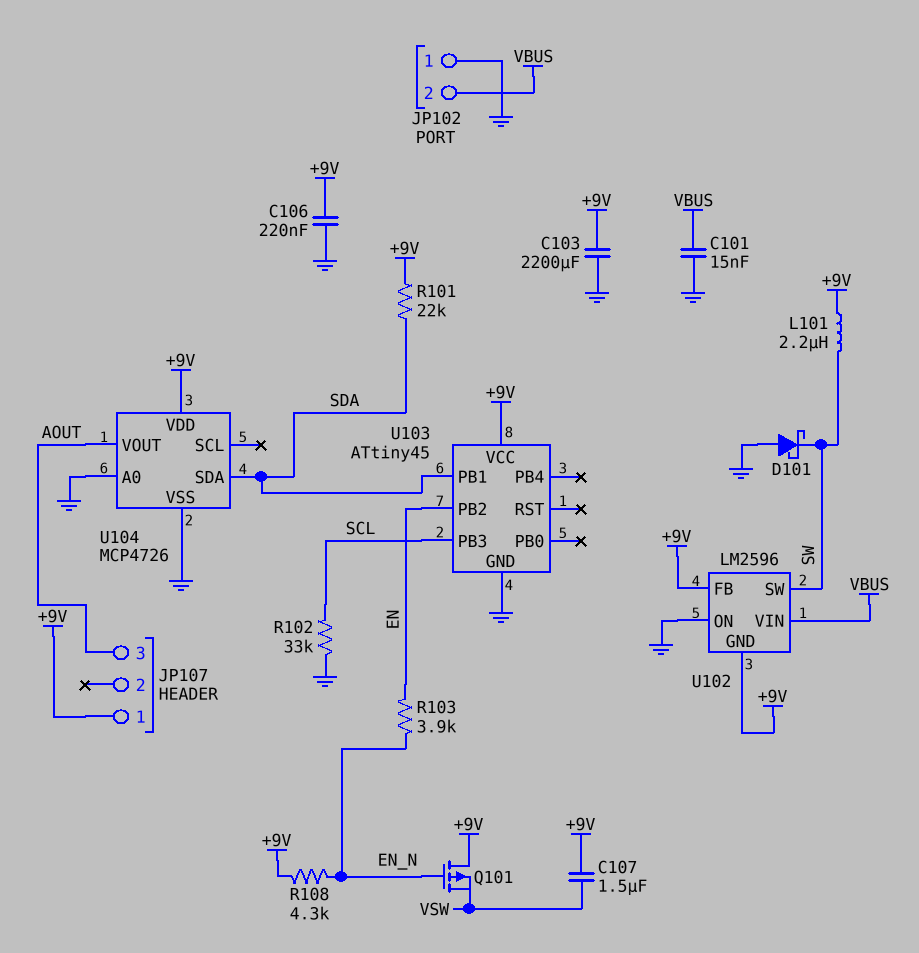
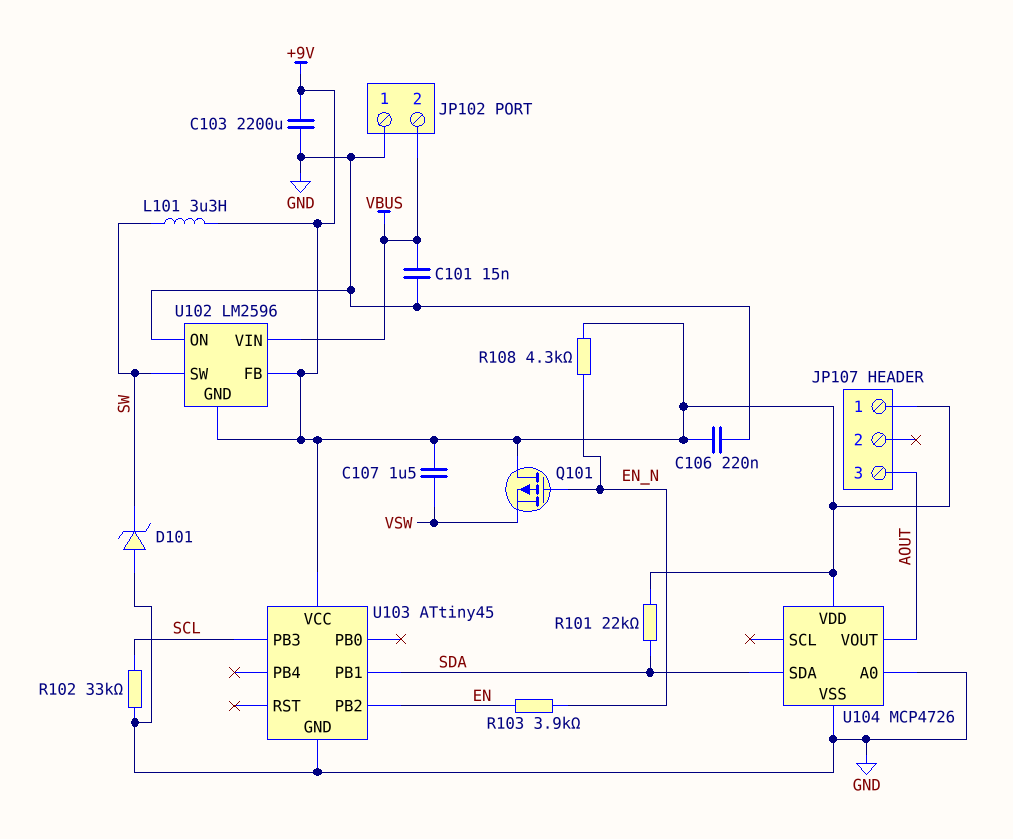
D101: schottky (A GND, K SW) -> zener (A GND, K SW)
L101: 2.2uH (+9V, SW) -> 3.3uH (+9V, SW)

